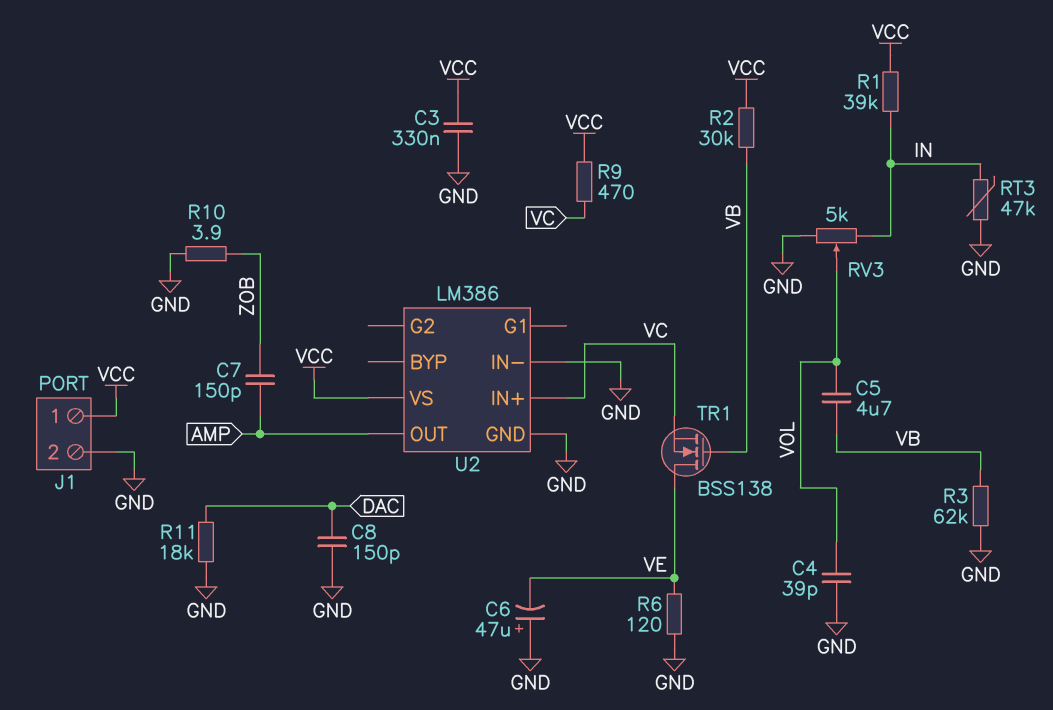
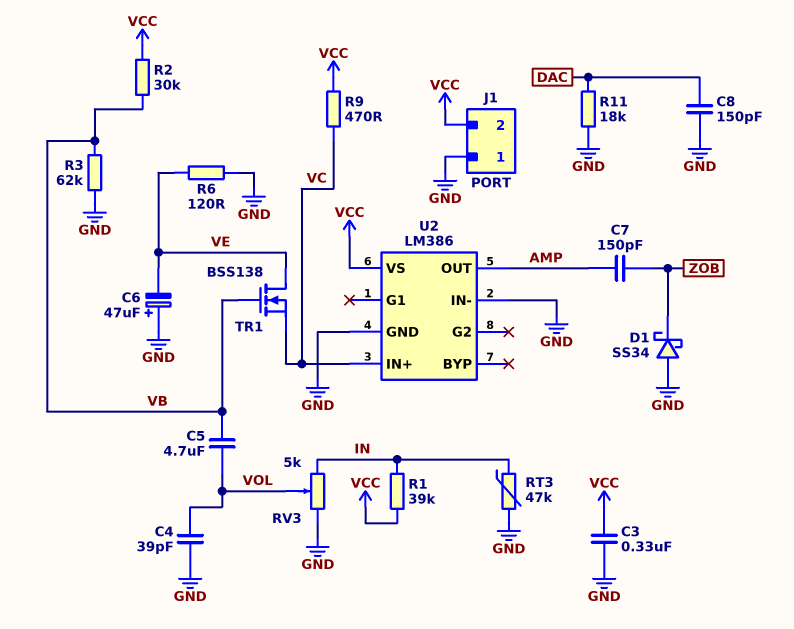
D1: none -> schottky SS34 (A GND, K ZOB)
J1 pin 1: VCC -> GND
J1 pin 2: GND -> VCC
R10: 3.9 (GND, ZOB) -> none

